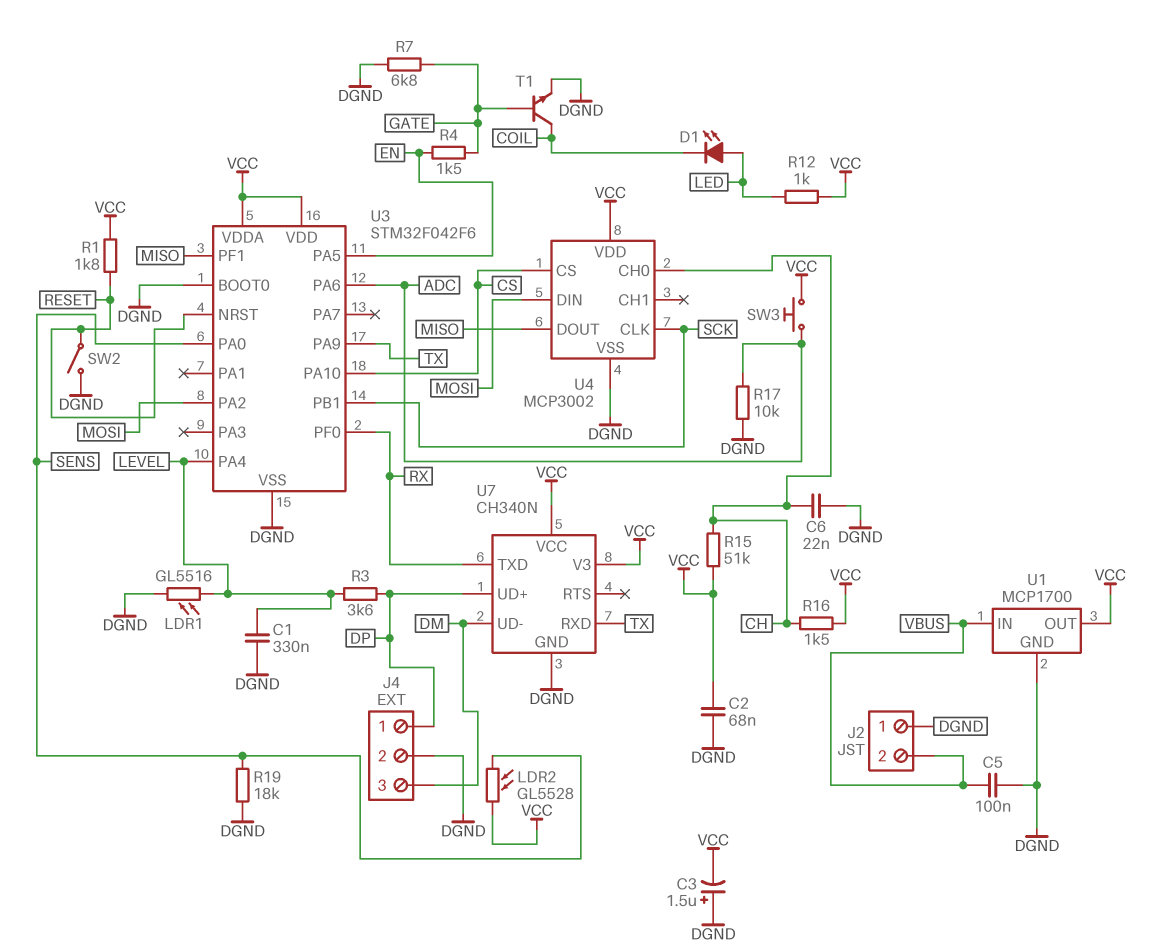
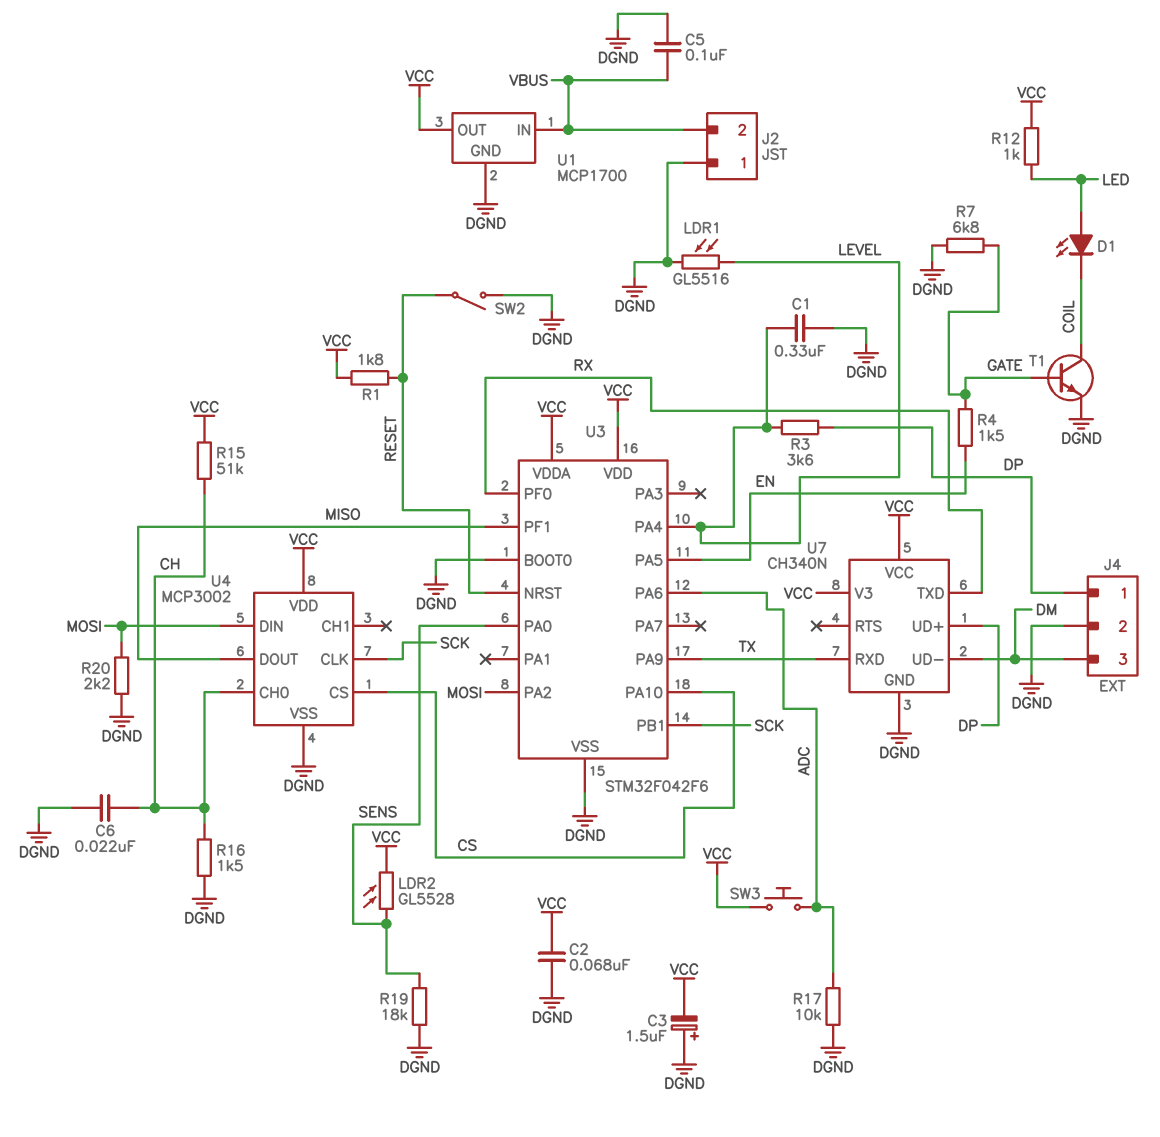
R16: 1.5k (CH, VCC) -> 1.5k (CH, DGND)
R20: none -> 2.2k (DGND, MOSI)

